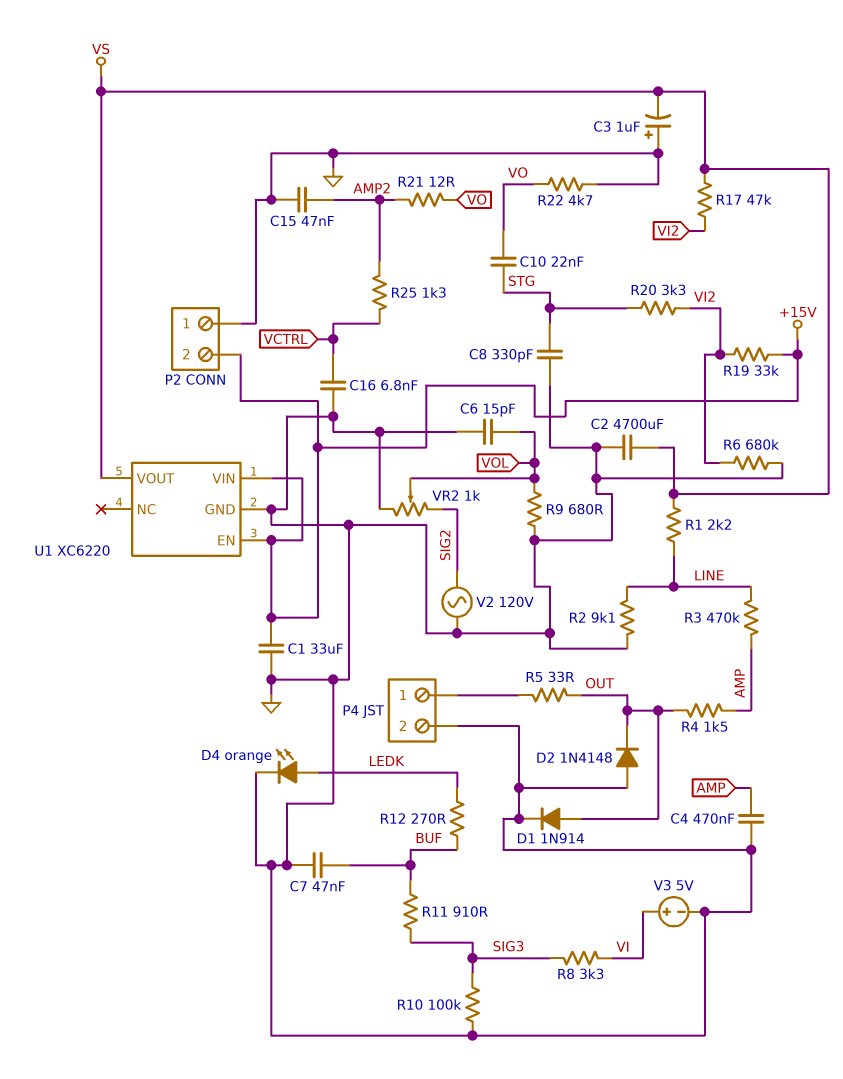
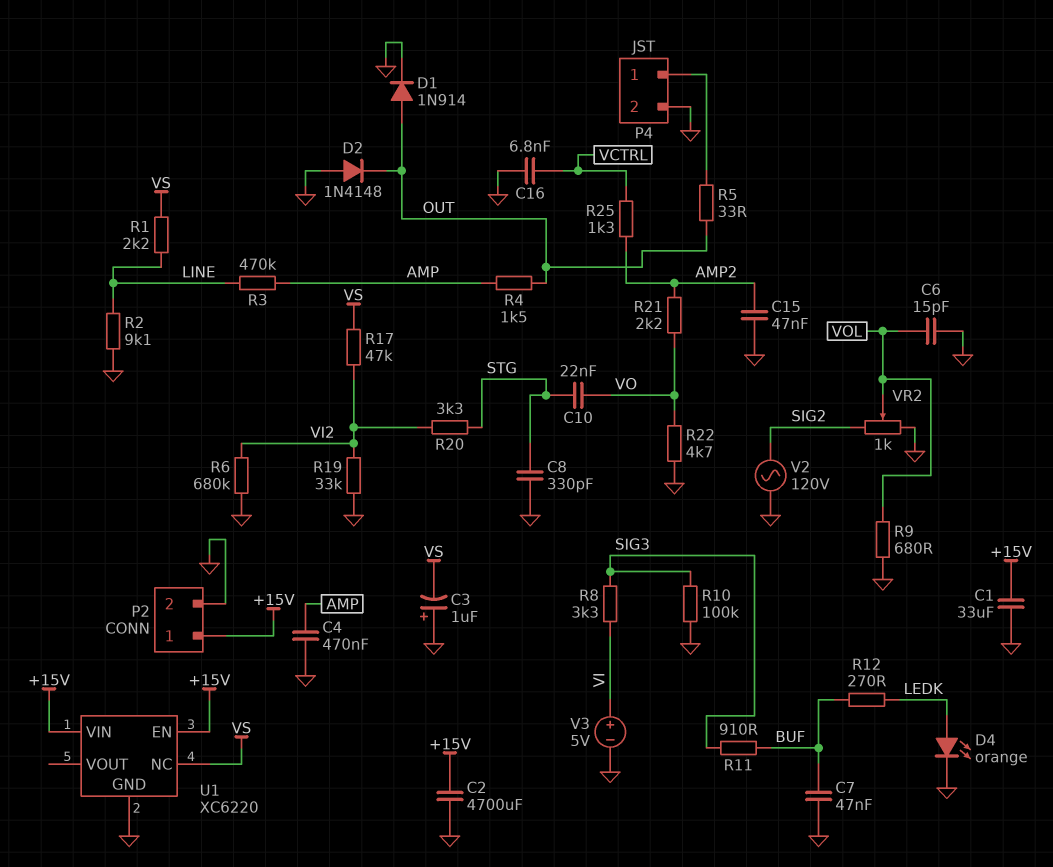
C2: 4700uF (GND, VS) -> 4700uF (+15V, GND)
P2 pin 1: GND -> +15V
P2 pin 2: +15V -> GND
R19: 33k (+15V, VI2) -> 33k (GND, VI2)
R21: 12 (AMP2, VO) -> 2.2k (AMP2, VO)
U1 pin NC: none -> VS
U1 pin VOUT: VS -> none

